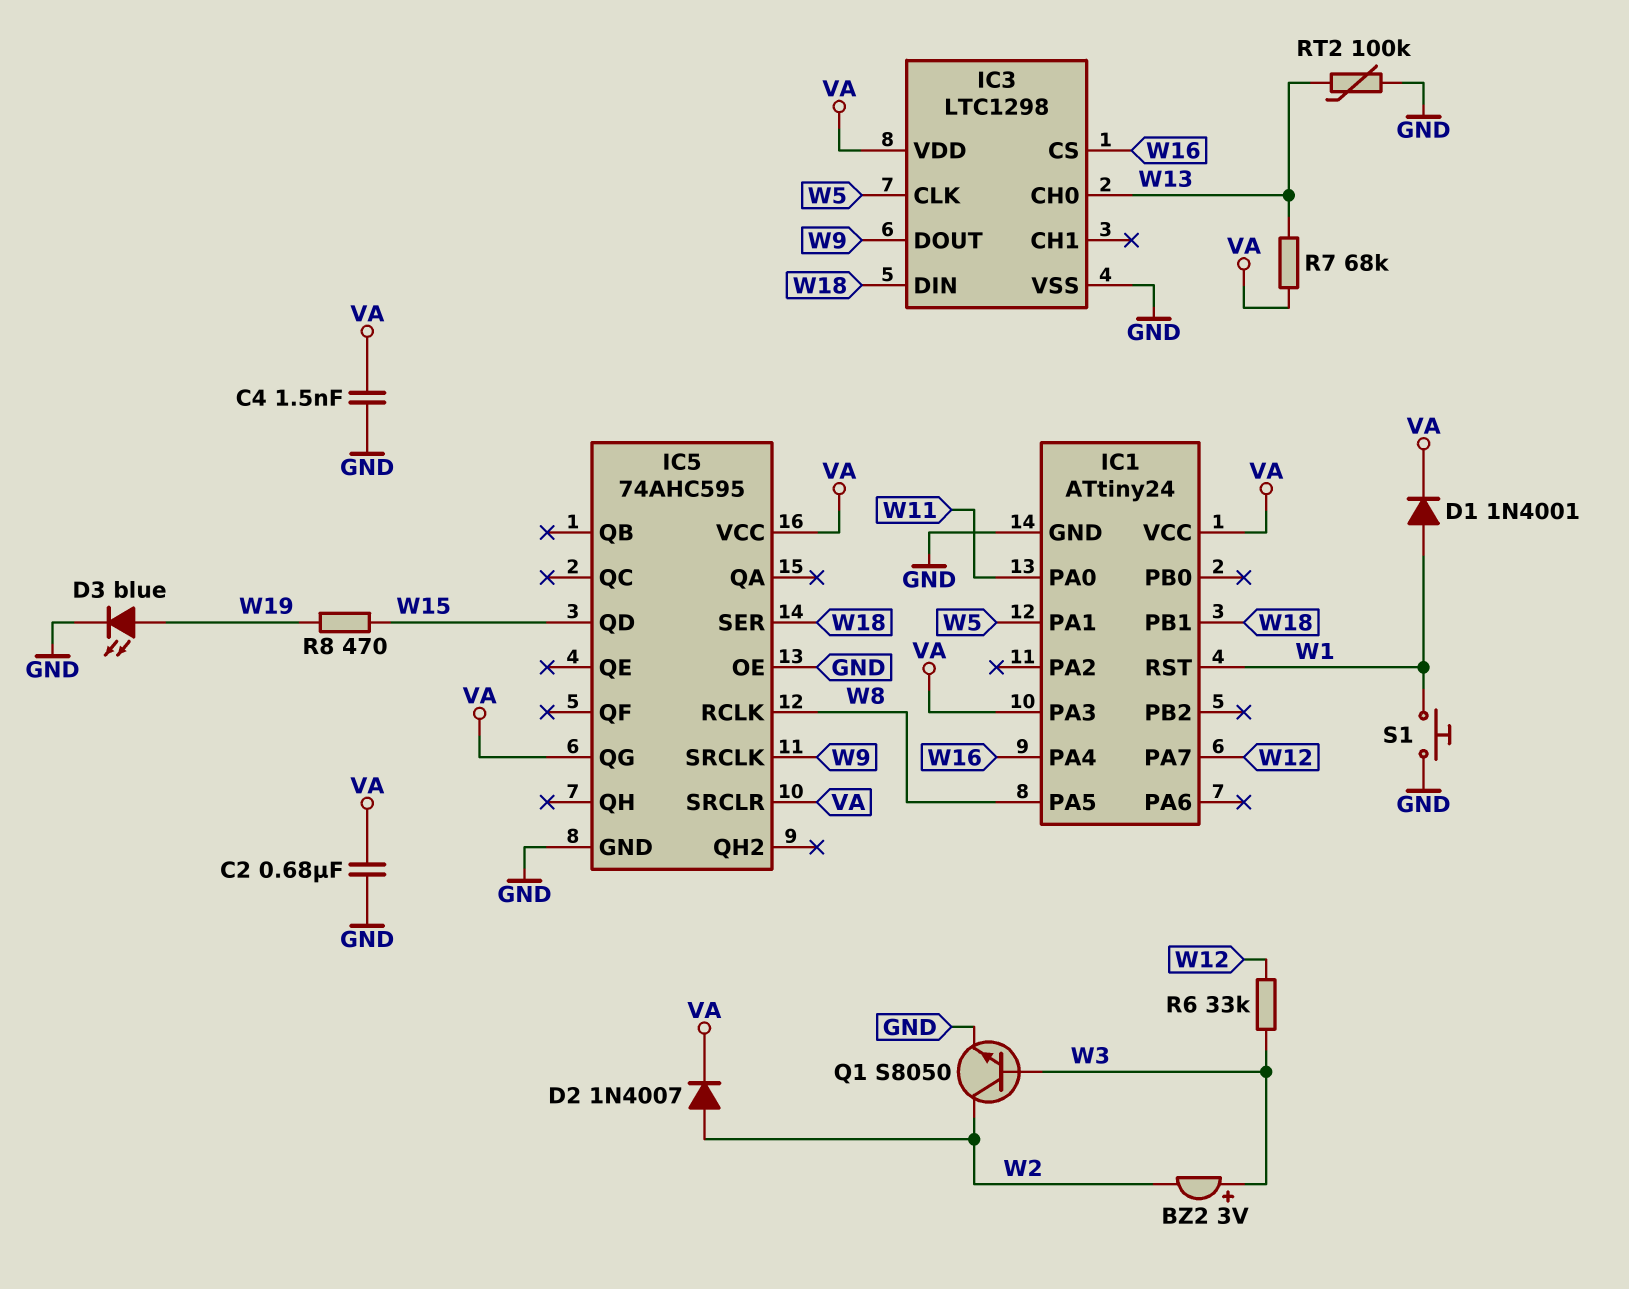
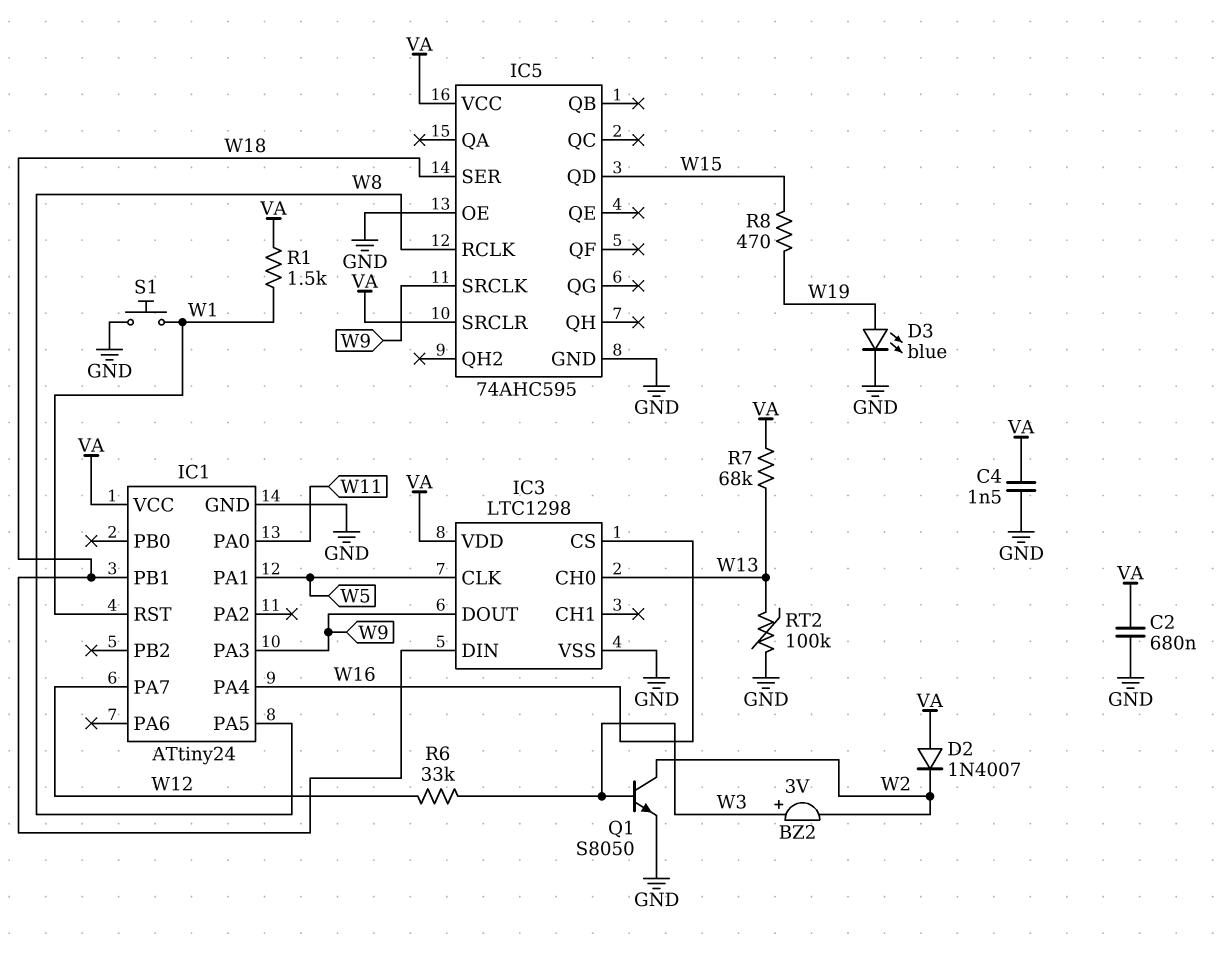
D1: diode 1N4001 (A W1, K VA) -> none
D2: diode 1N4007 (A W2, K VA) -> diode 1N4007 (A VA, K W2)
IC1 pin PA3: VA -> W9
IC5 pin QG: VA -> none
R1: none -> 1.5k (VA, W1)

